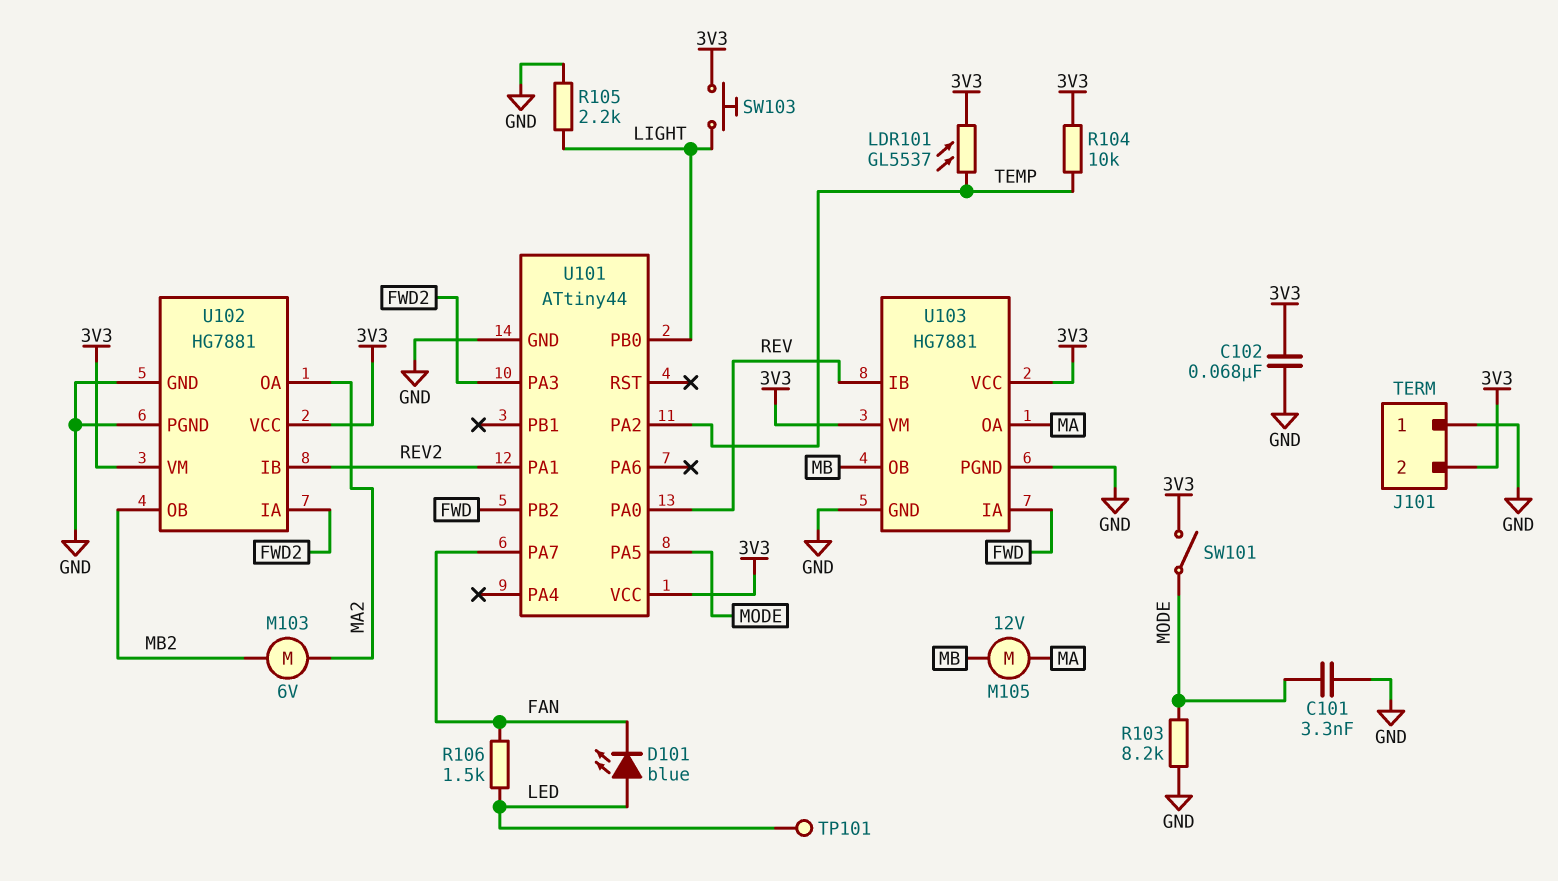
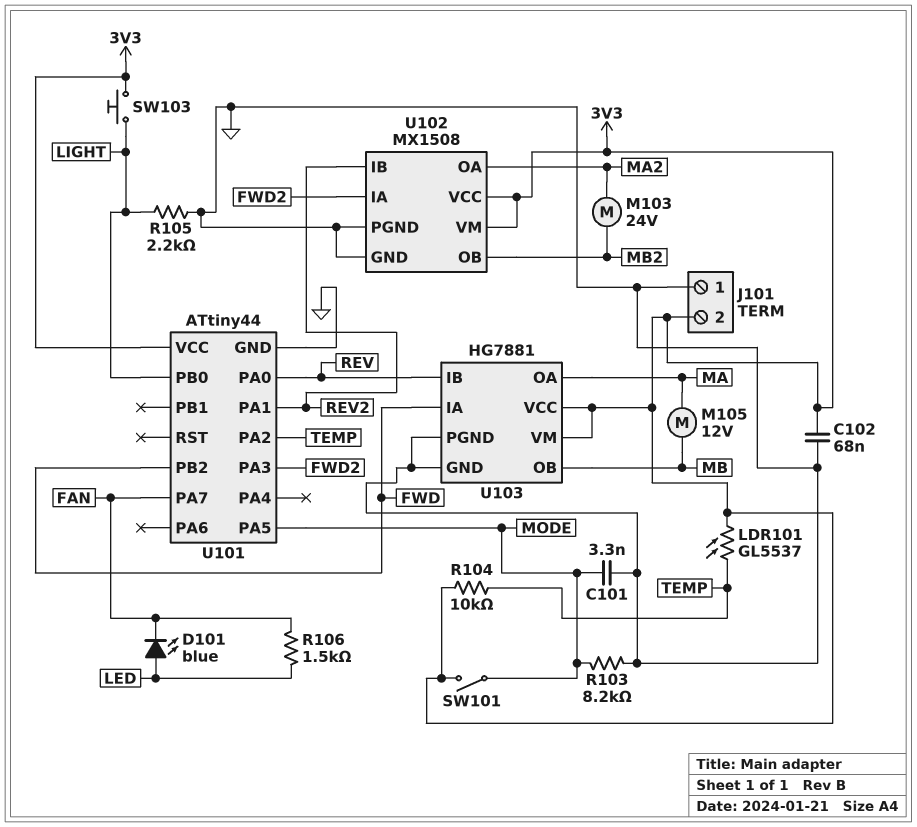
M103: motor 6V (MA2, MB2) -> motor 24V (MA2, MB2)
TP101: test point (LED) -> none
U102: HG7881 -> MX1508

